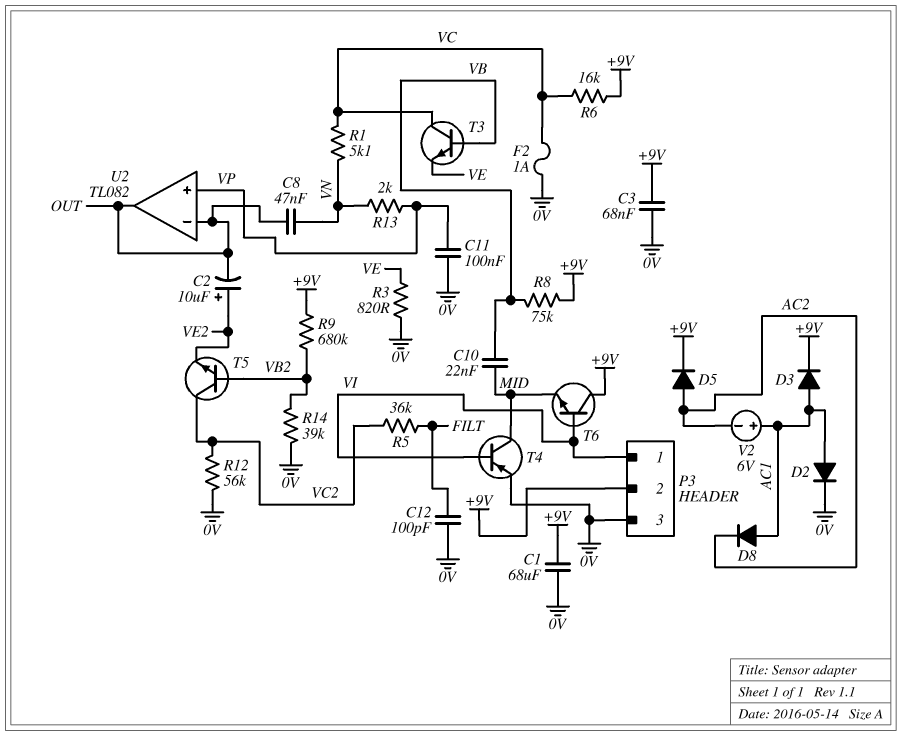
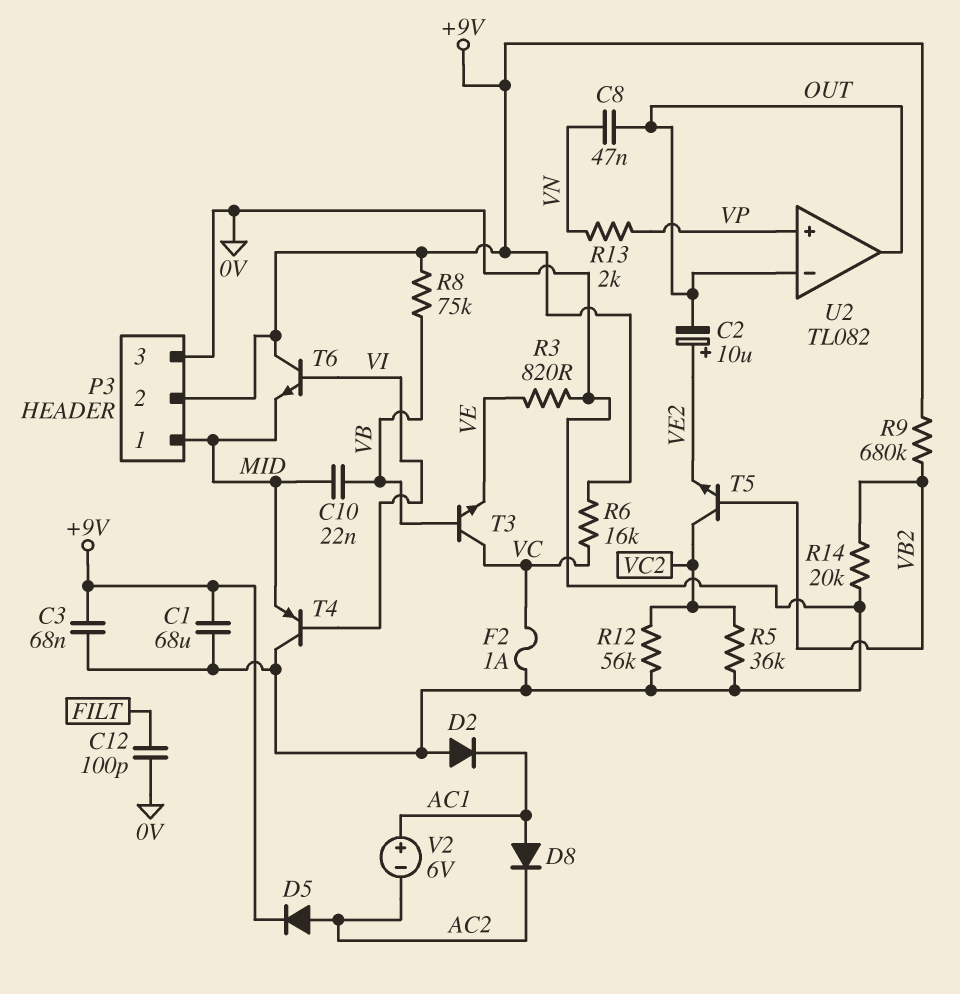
C11: 100nF (0V, VP) -> none
D2: diode (A AC1, K 0V) -> diode (A 0V, K AC1)
D3: diode (A AC1, K +9V) -> none
P3 pin 1: VI -> MID
R1: 5.1k (VC, VN) -> none
R5: 36k (FILT, VC2) -> 36k (0V, VC2)
R14: 39k (0V, VB2) -> 20k (0V, VB2)
T4: PNP (B VI, C MID, E 0V) -> PNP (B VI, C 0V, E MID)

